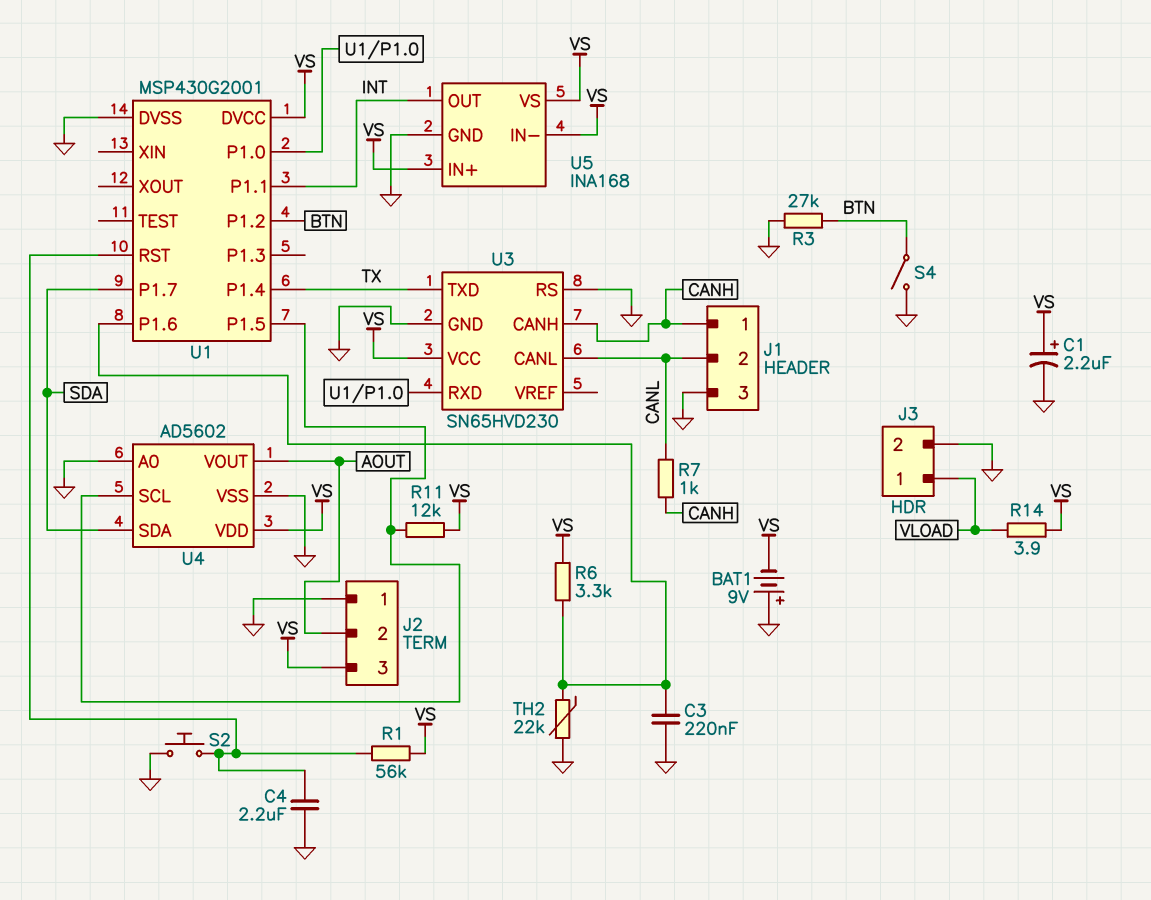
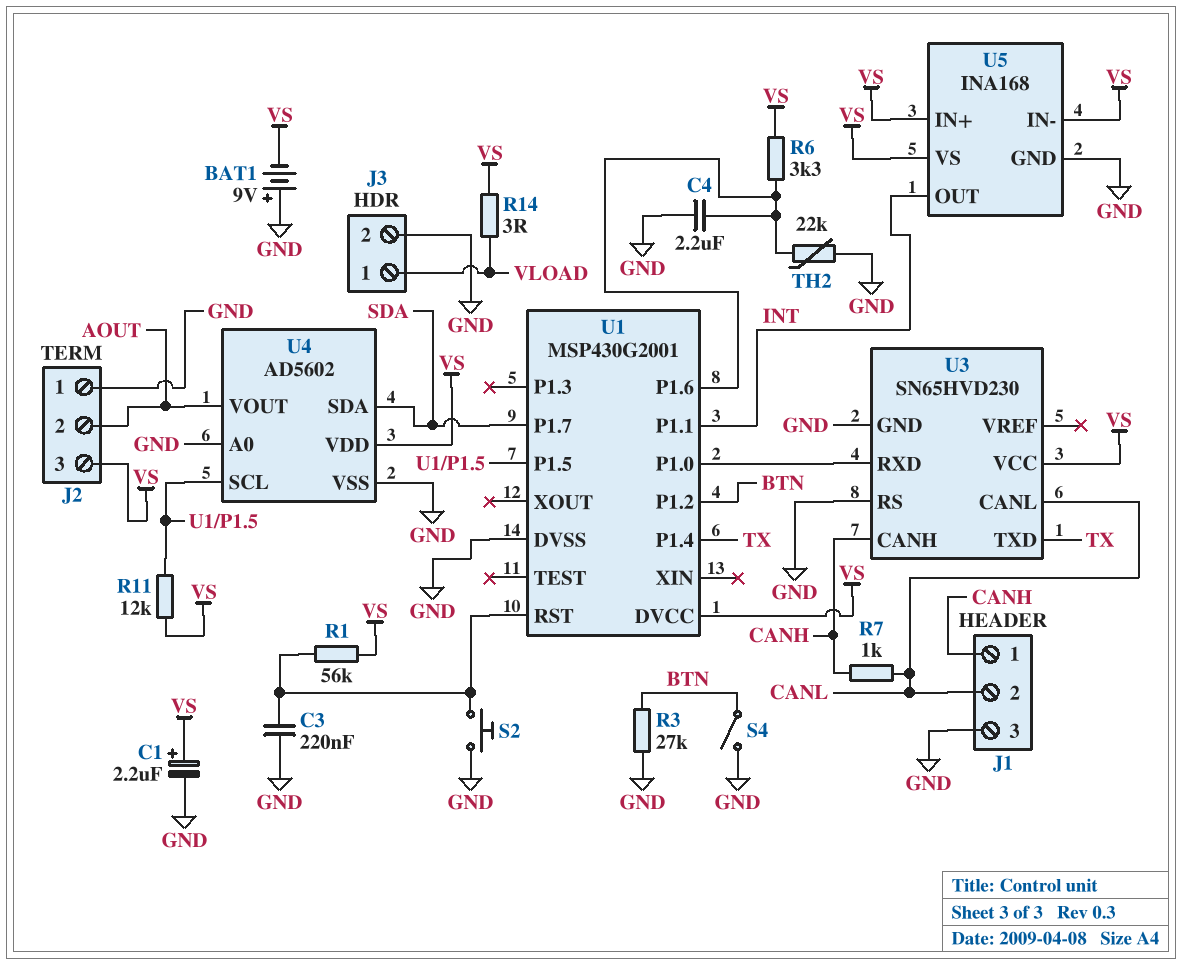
C3: 220nF (GND, U1/P1.6) -> 220nF (GND, U1/RST)
C4: 2.2uF (GND, U1/RST) -> 2.2uF (GND, U1/P1.6)
R14: 3.9 (VLOAD, VS) -> 3 (VLOAD, VS)

